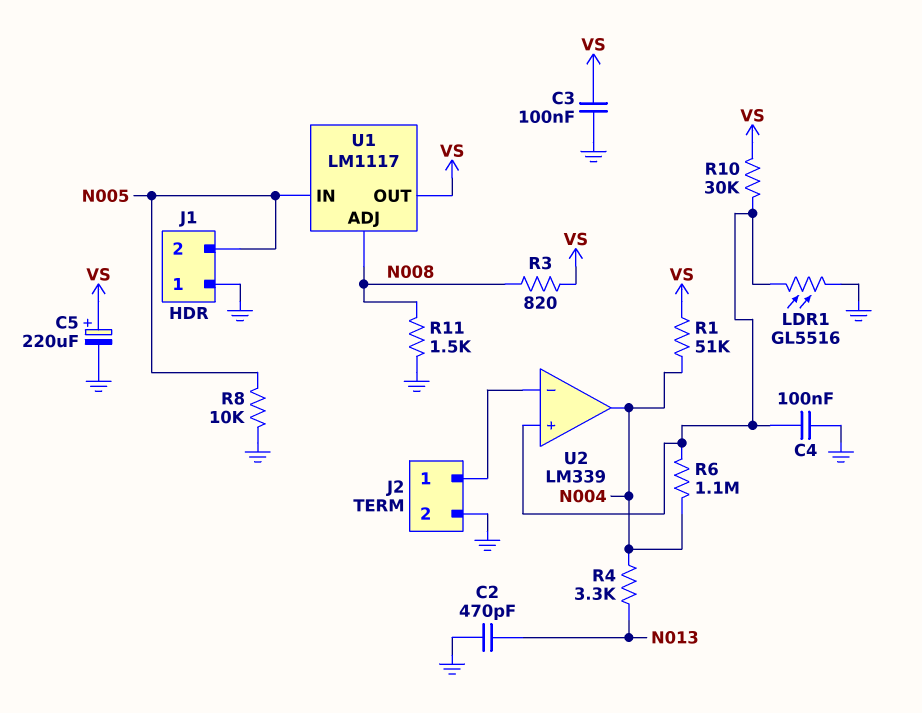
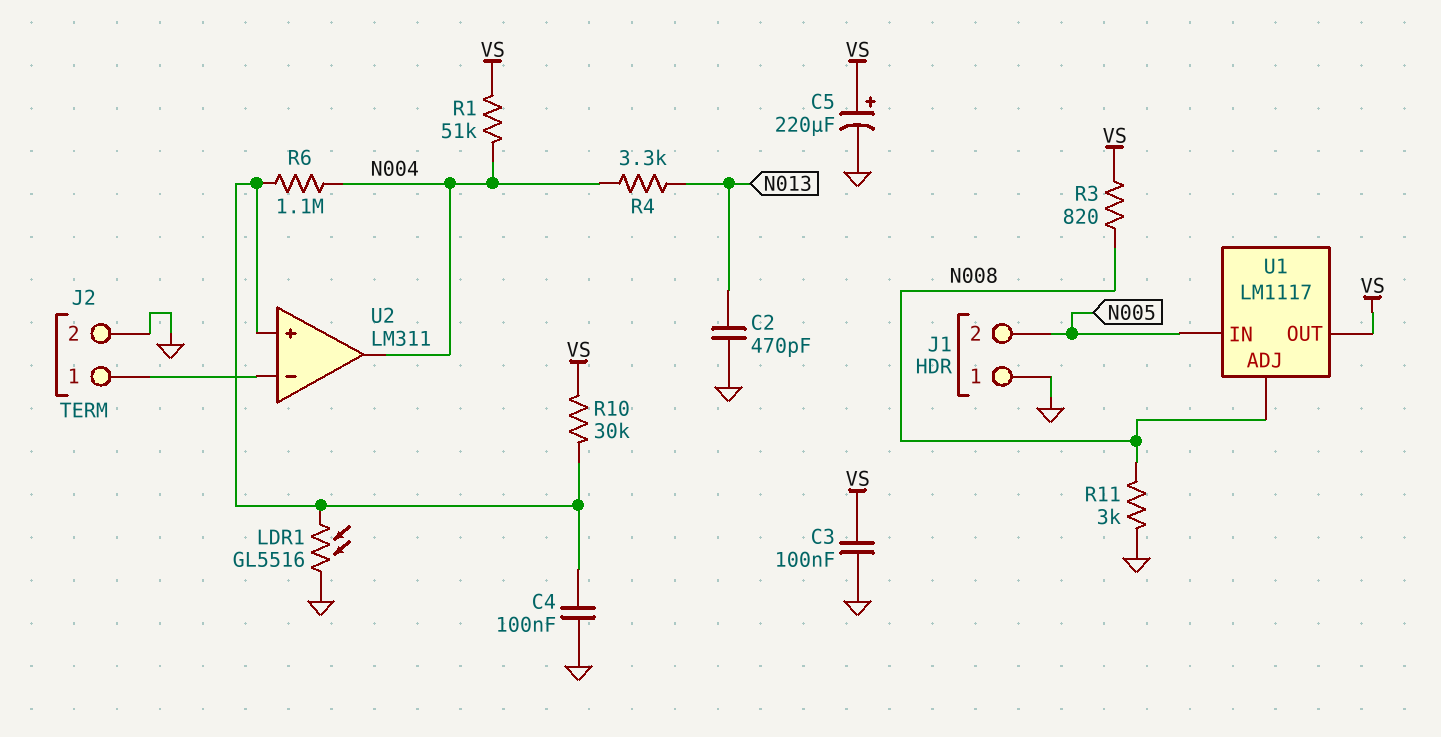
R8: 10k (GND, N005) -> none
R11: 1.5k (GND, N008) -> 3k (GND, N008)
U2: LM339 -> LM311

